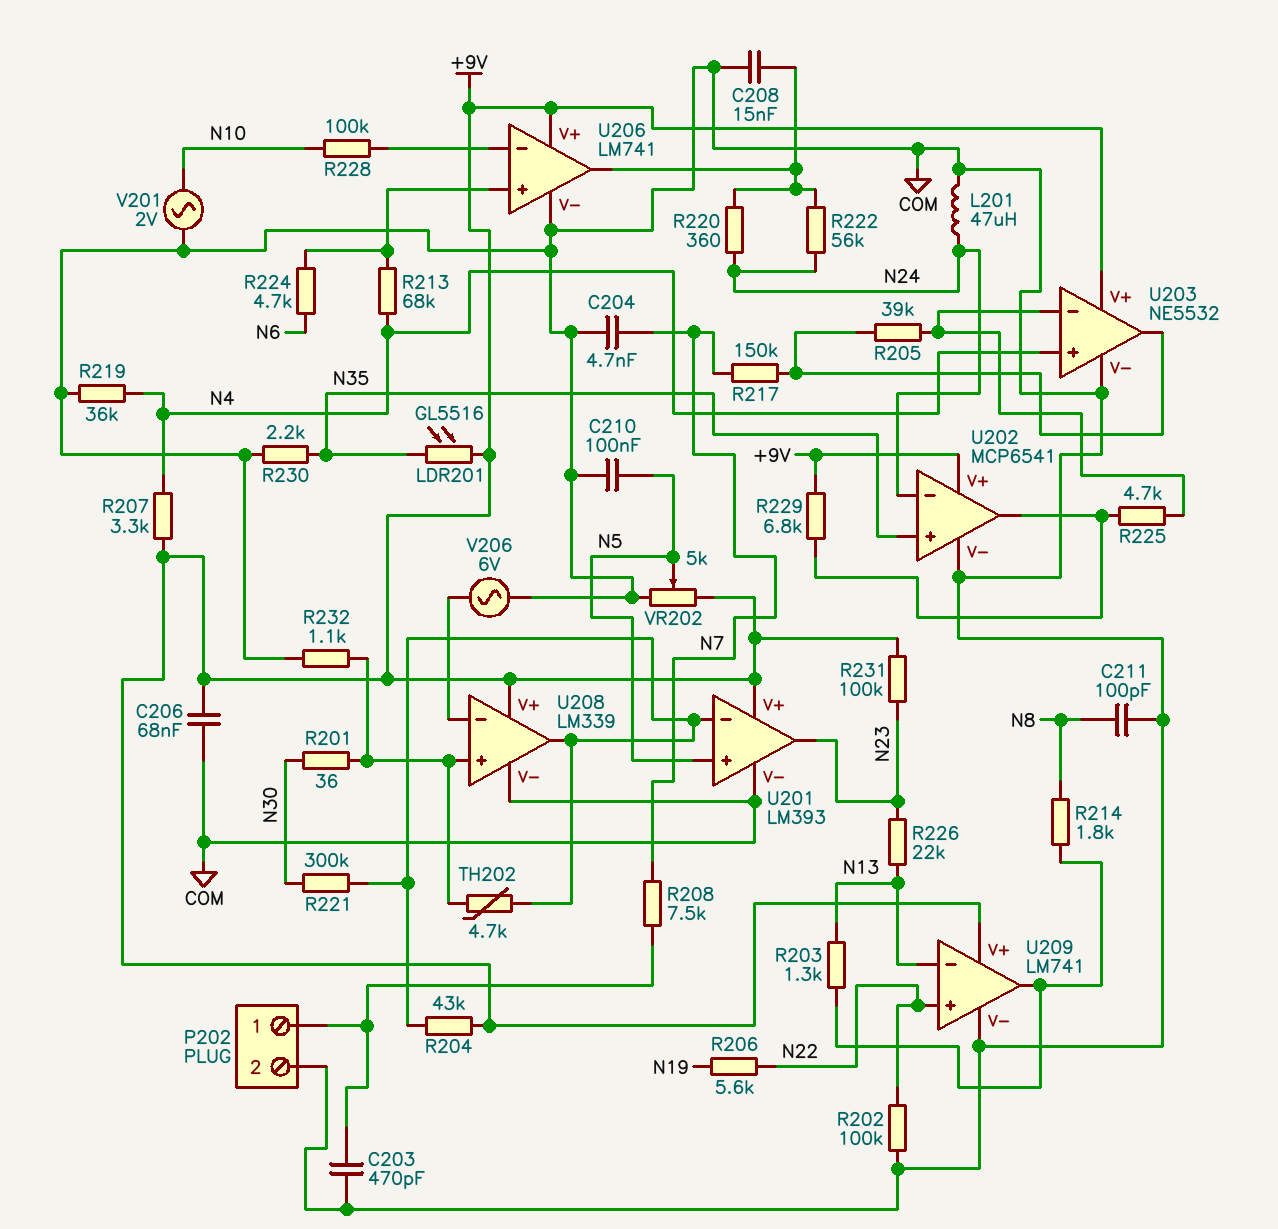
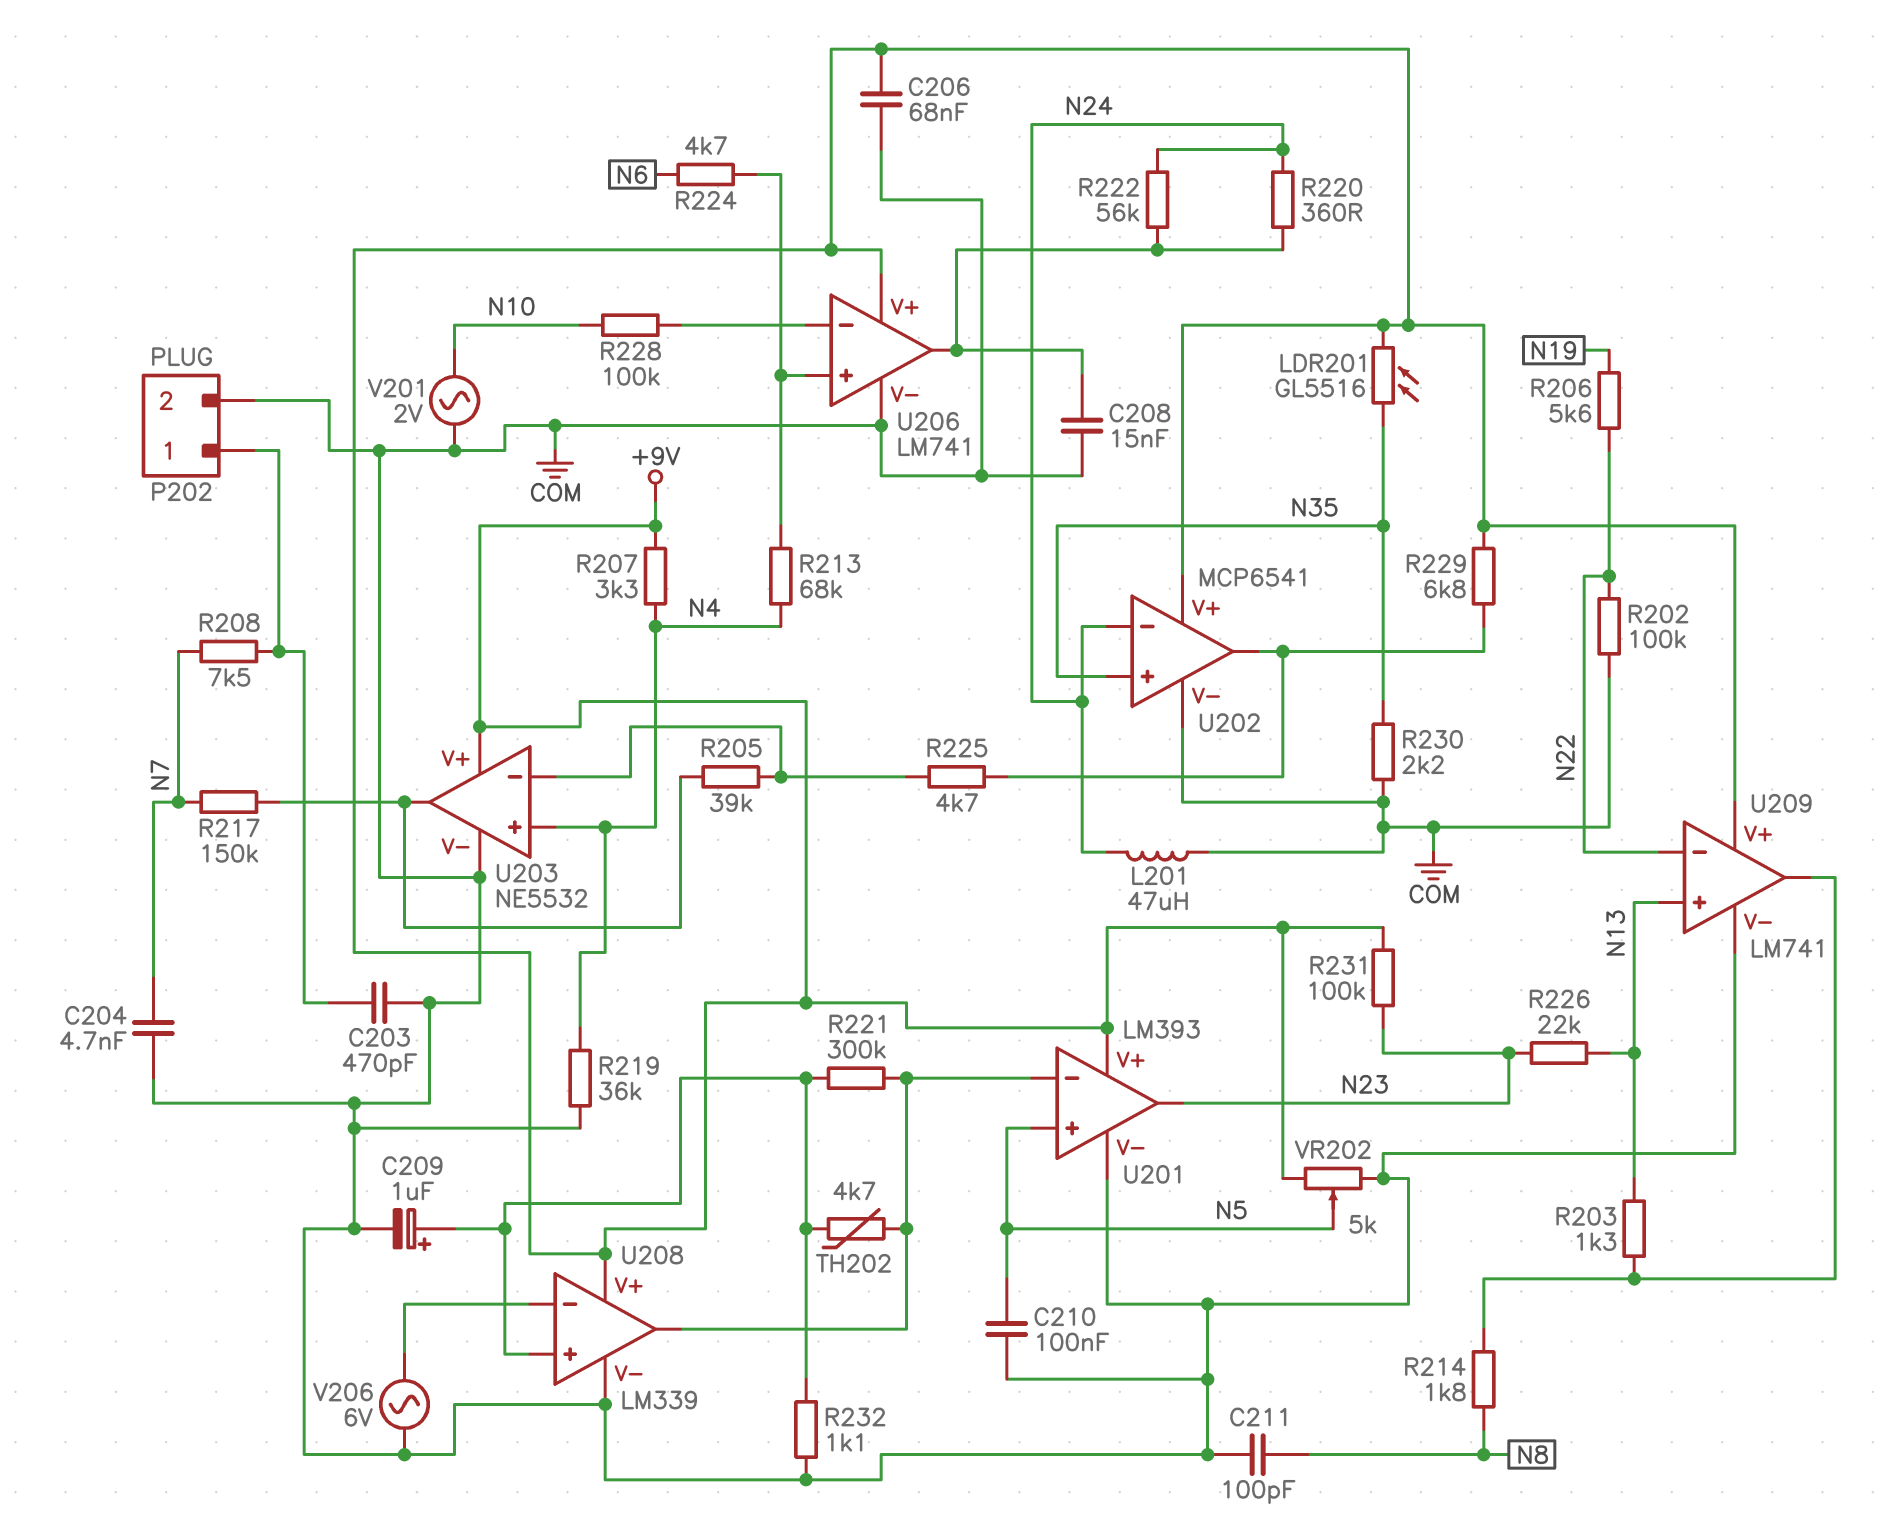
C209: none -> 1uF (plus U208/in+, minus COM)
R201: 36 (N30, U208/in+) -> none
R204: 43k (+9V, U201/in-) -> none
R221: 300k (N30, U201/in-) -> 300k (U201/in-, U208/in+)
U209 pin in+: N22 -> N13
U209 pin in-: N13 -> N22

